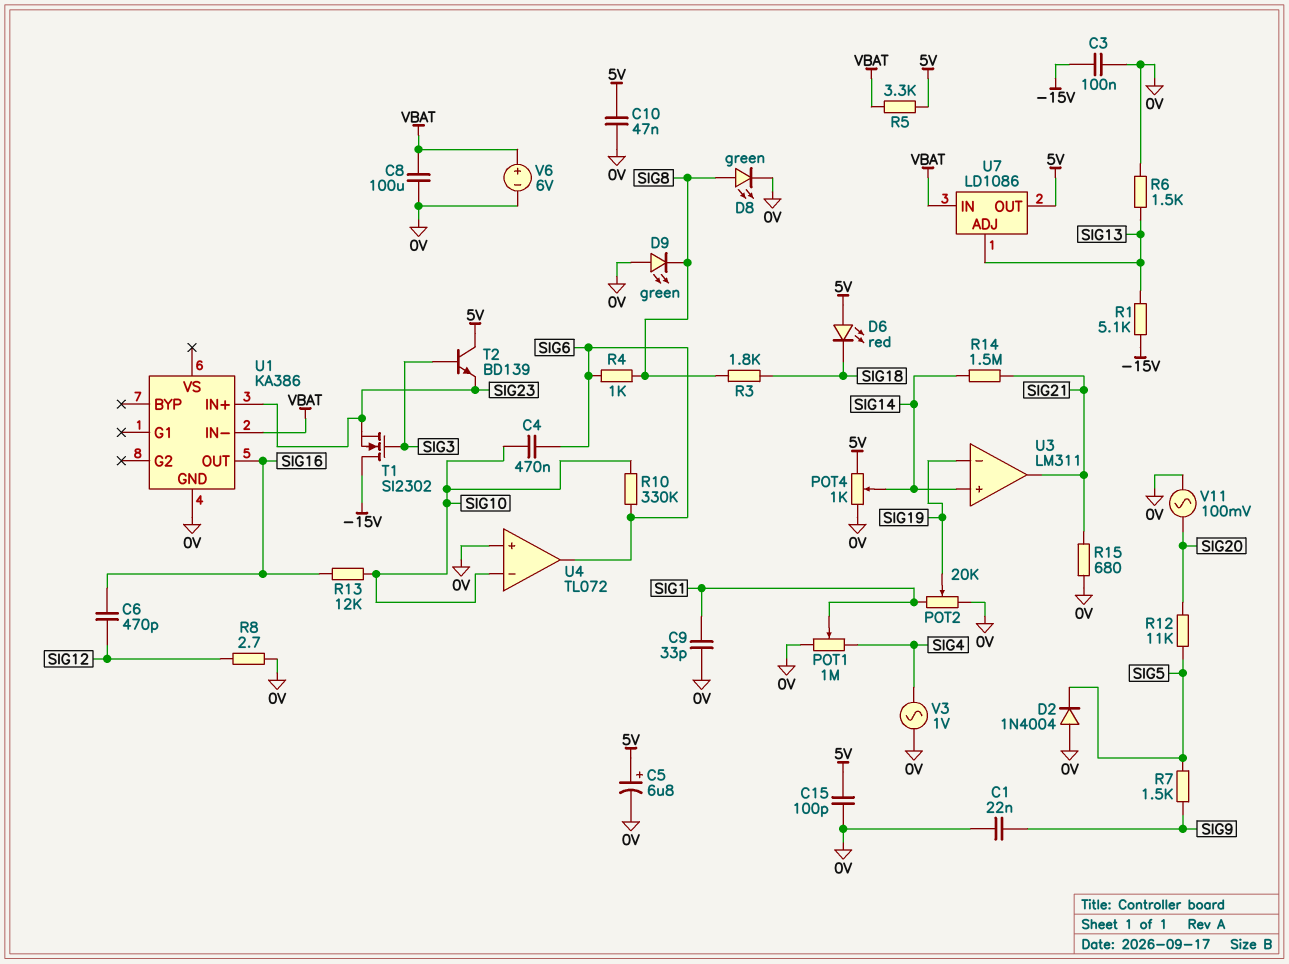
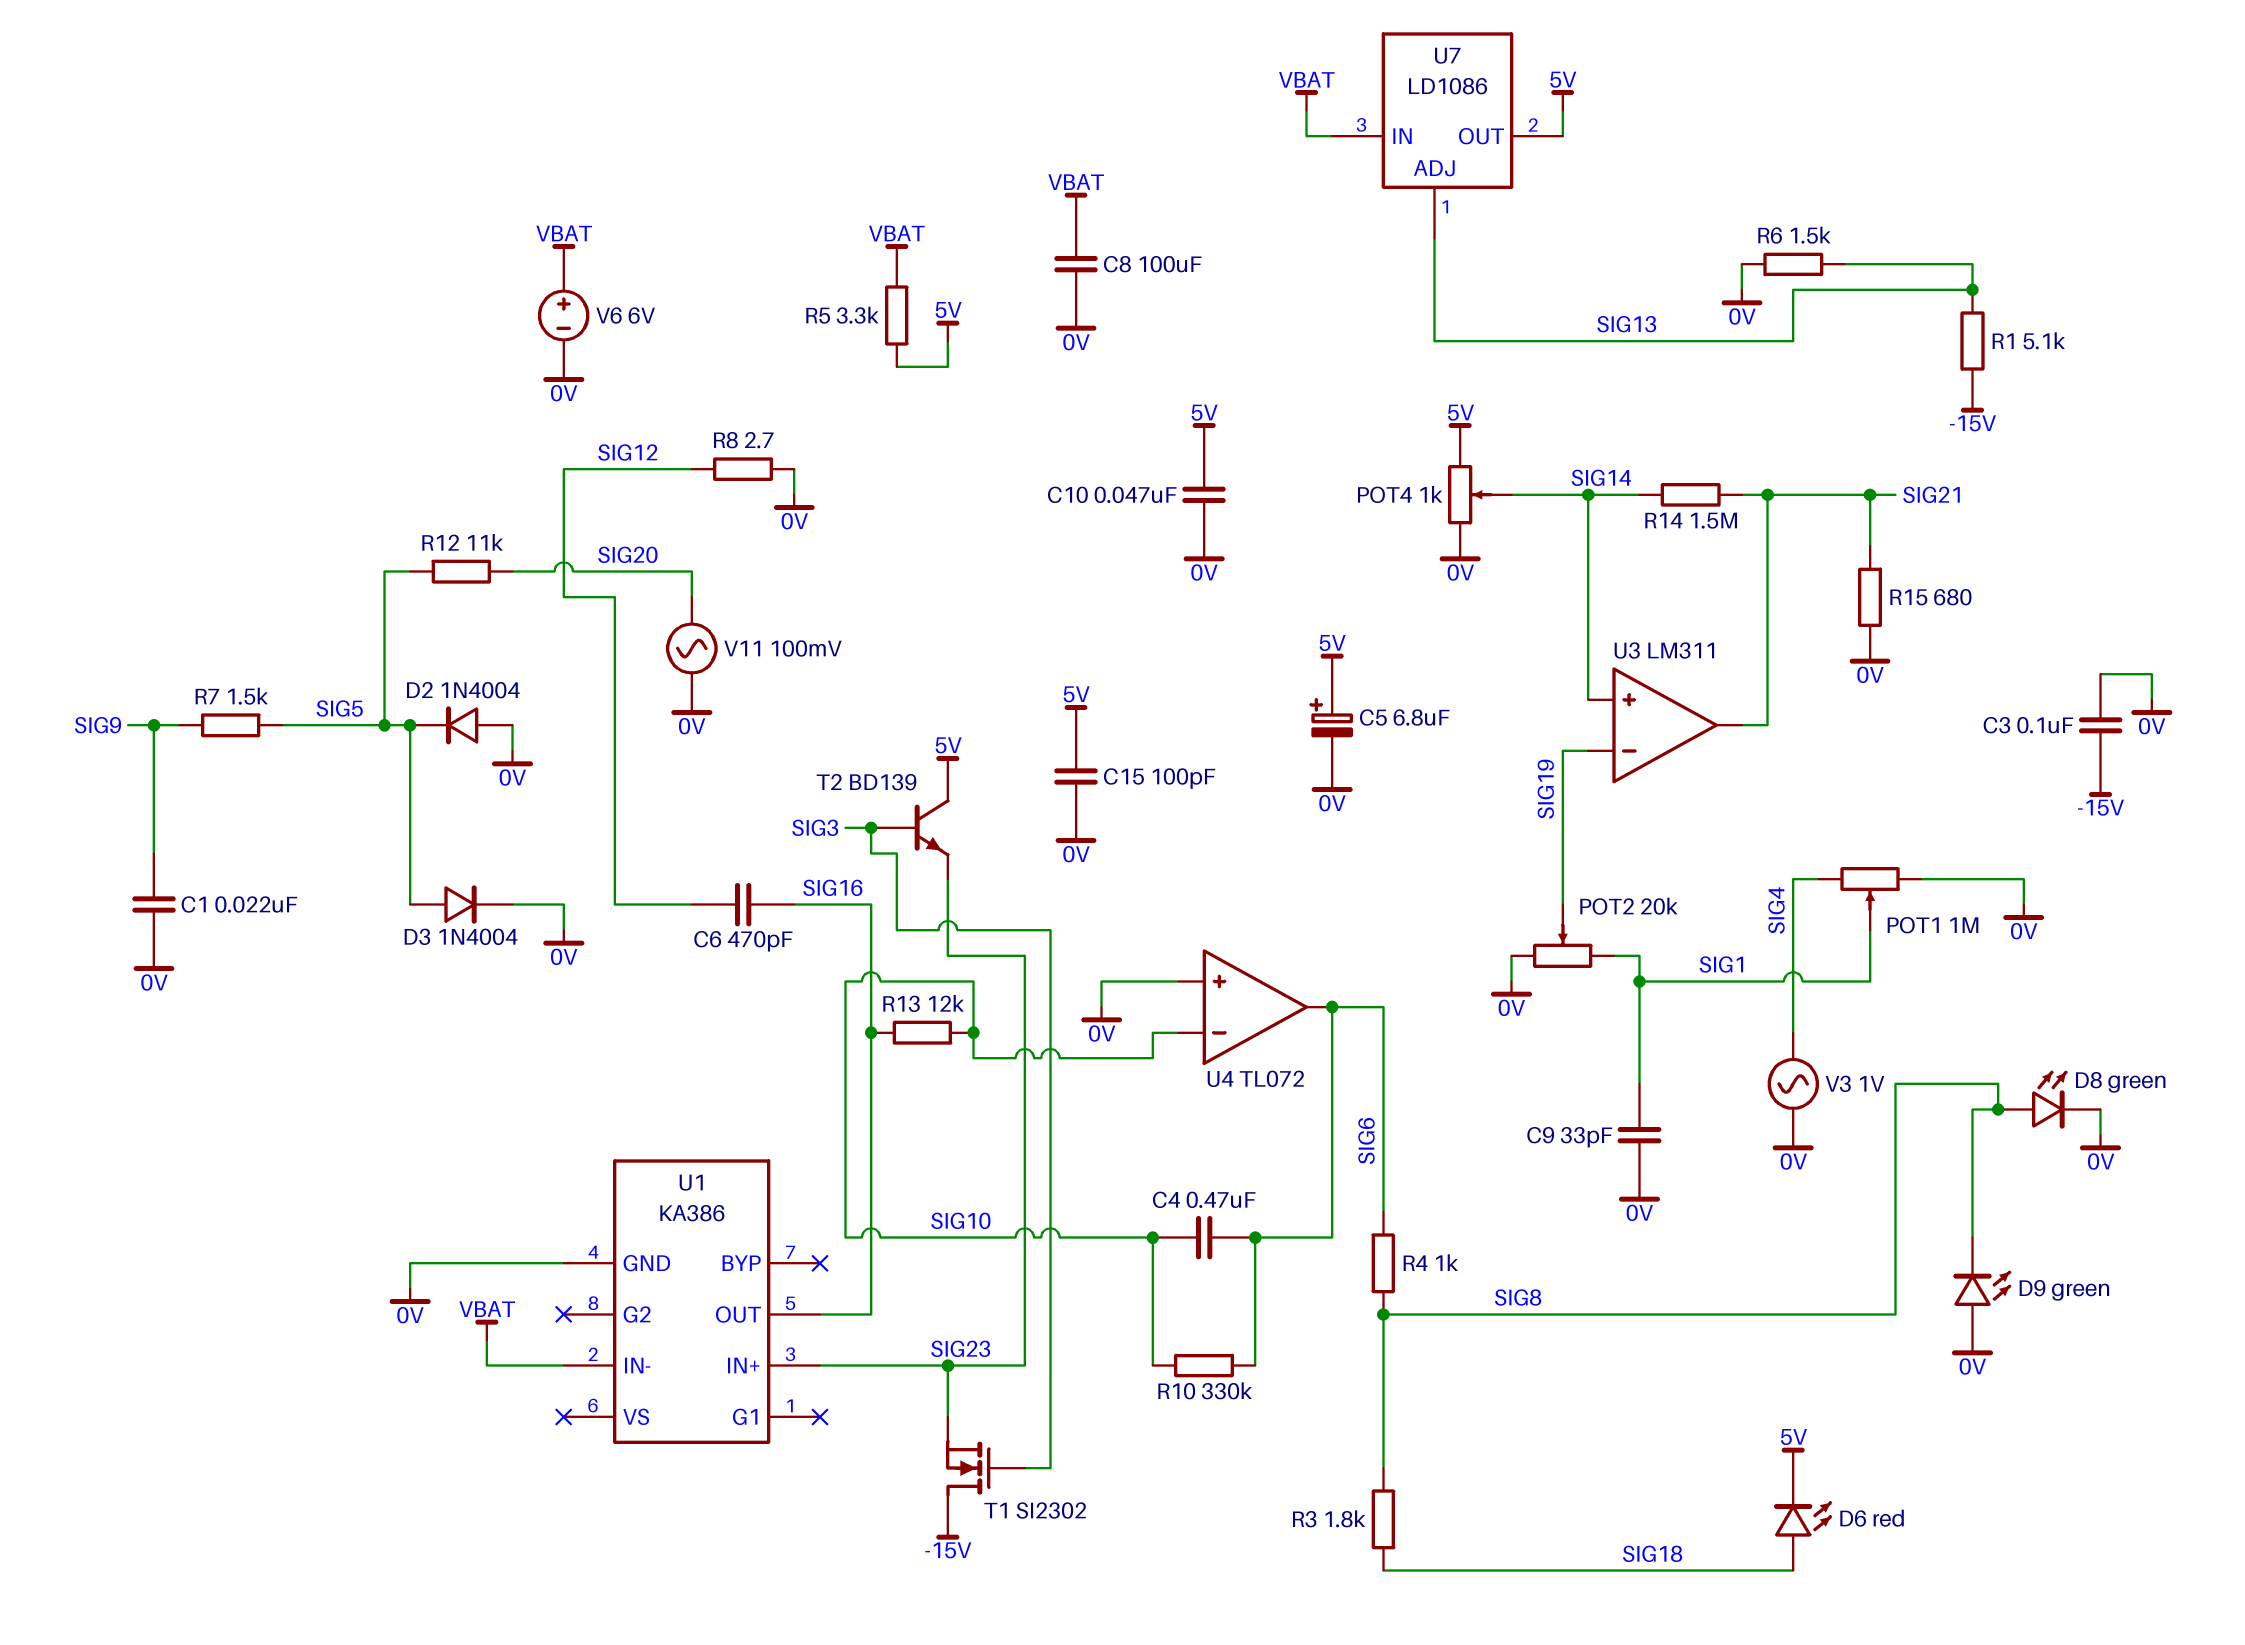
D3: none -> diode 1N4004 (A SIG5, K 0V)
D6: LED red (A 5V, K SIG18) -> LED red (A SIG18, K 5V)

